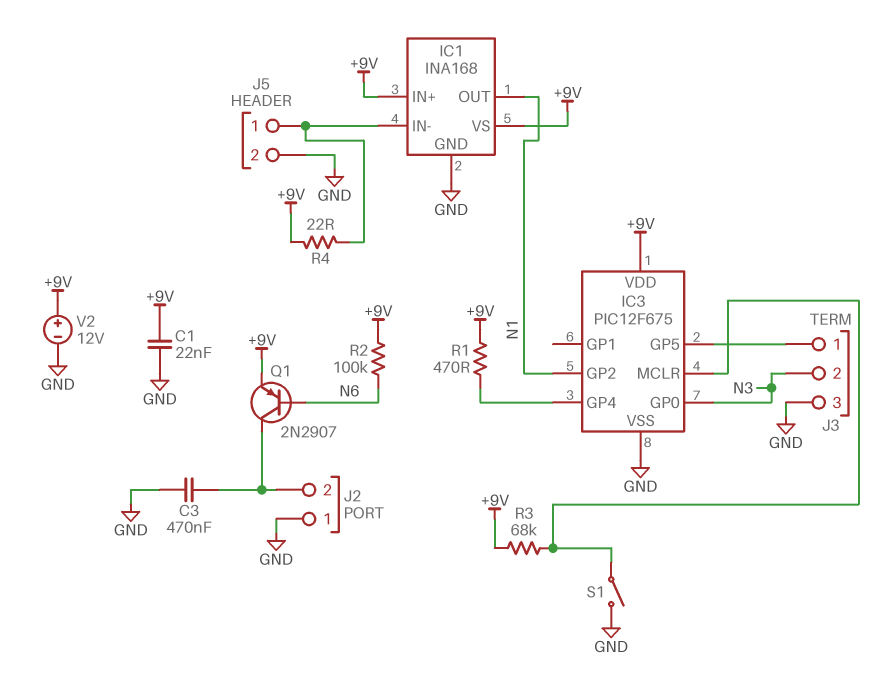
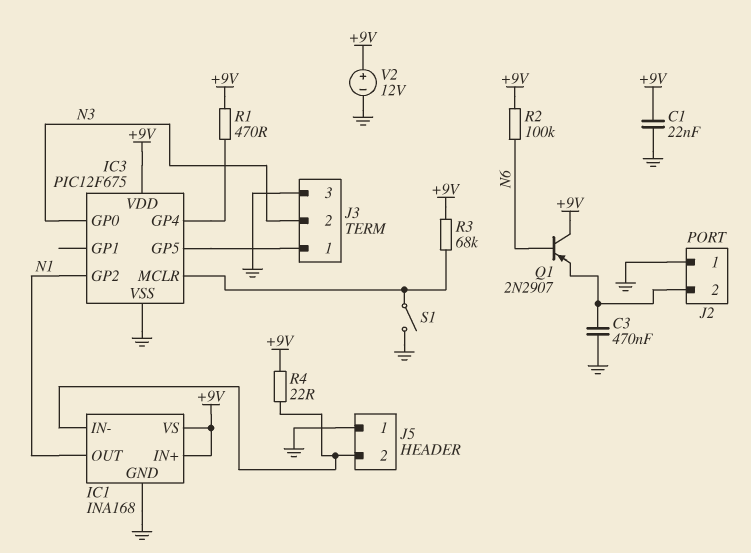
J5 pin 1: IC1/IN- -> GND
J5 pin 2: GND -> IC1/IN-
Q1: PNP 2N2907 (B N6, C J2/2, E +9V) -> PNP 2N2907 (B N6, C +9V, E J2/2)

